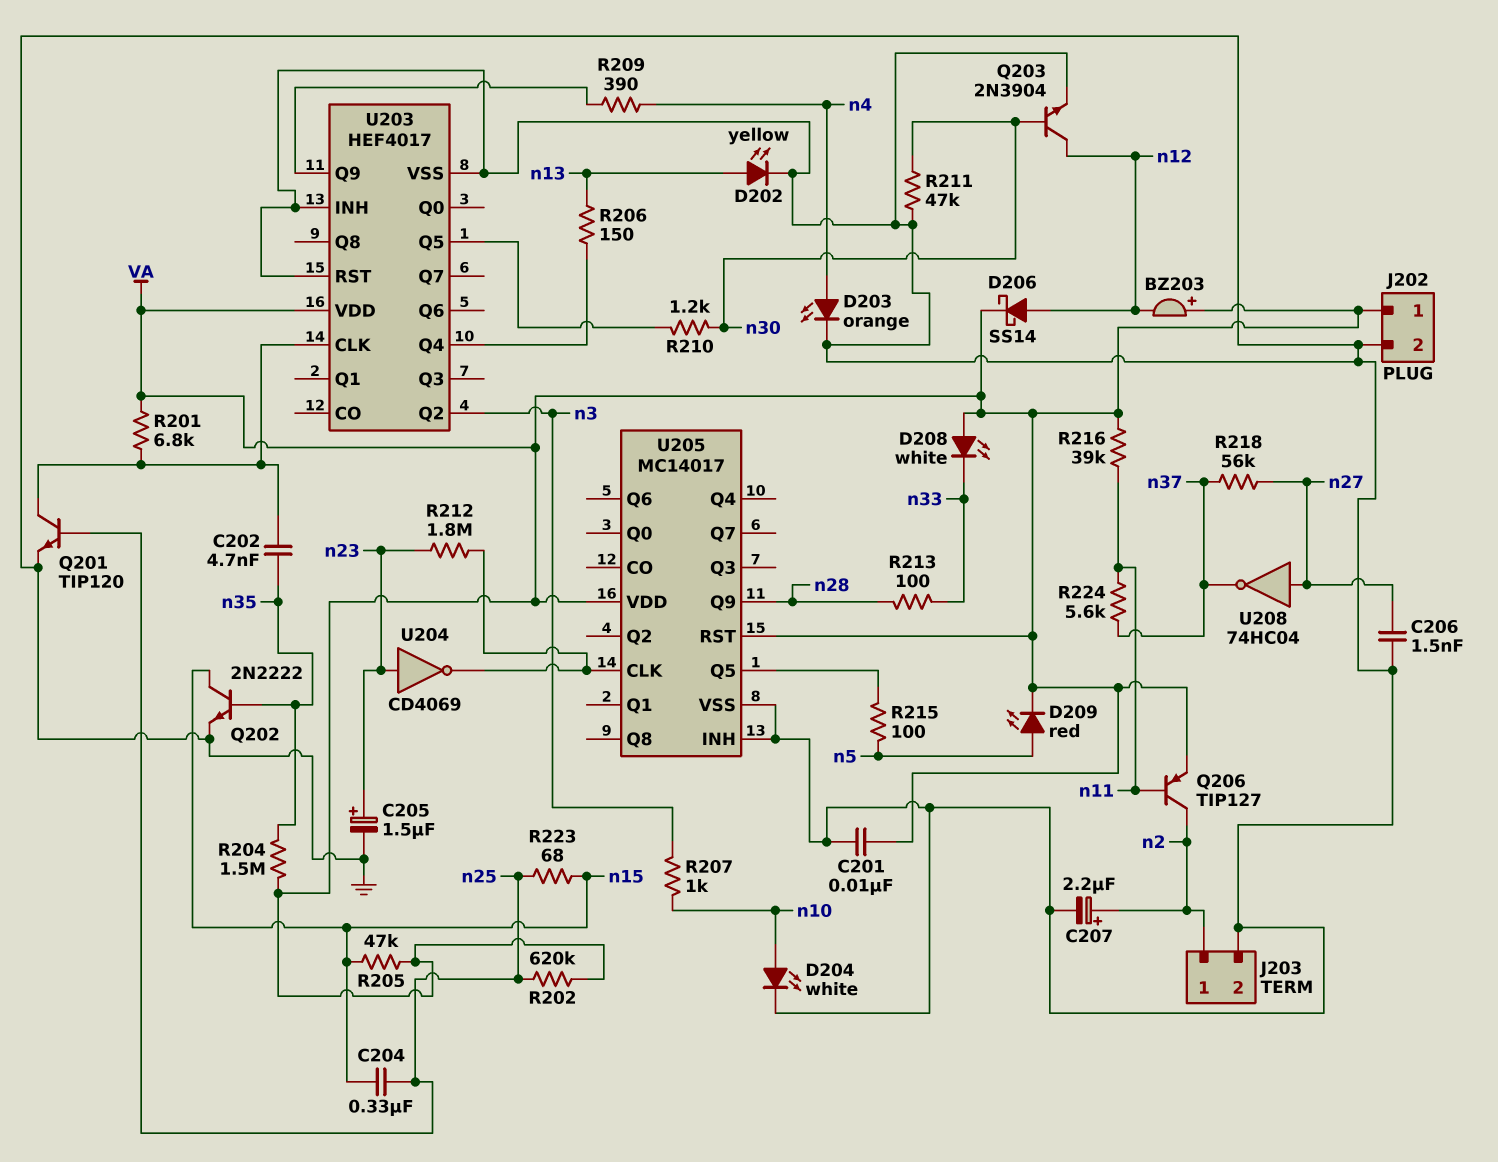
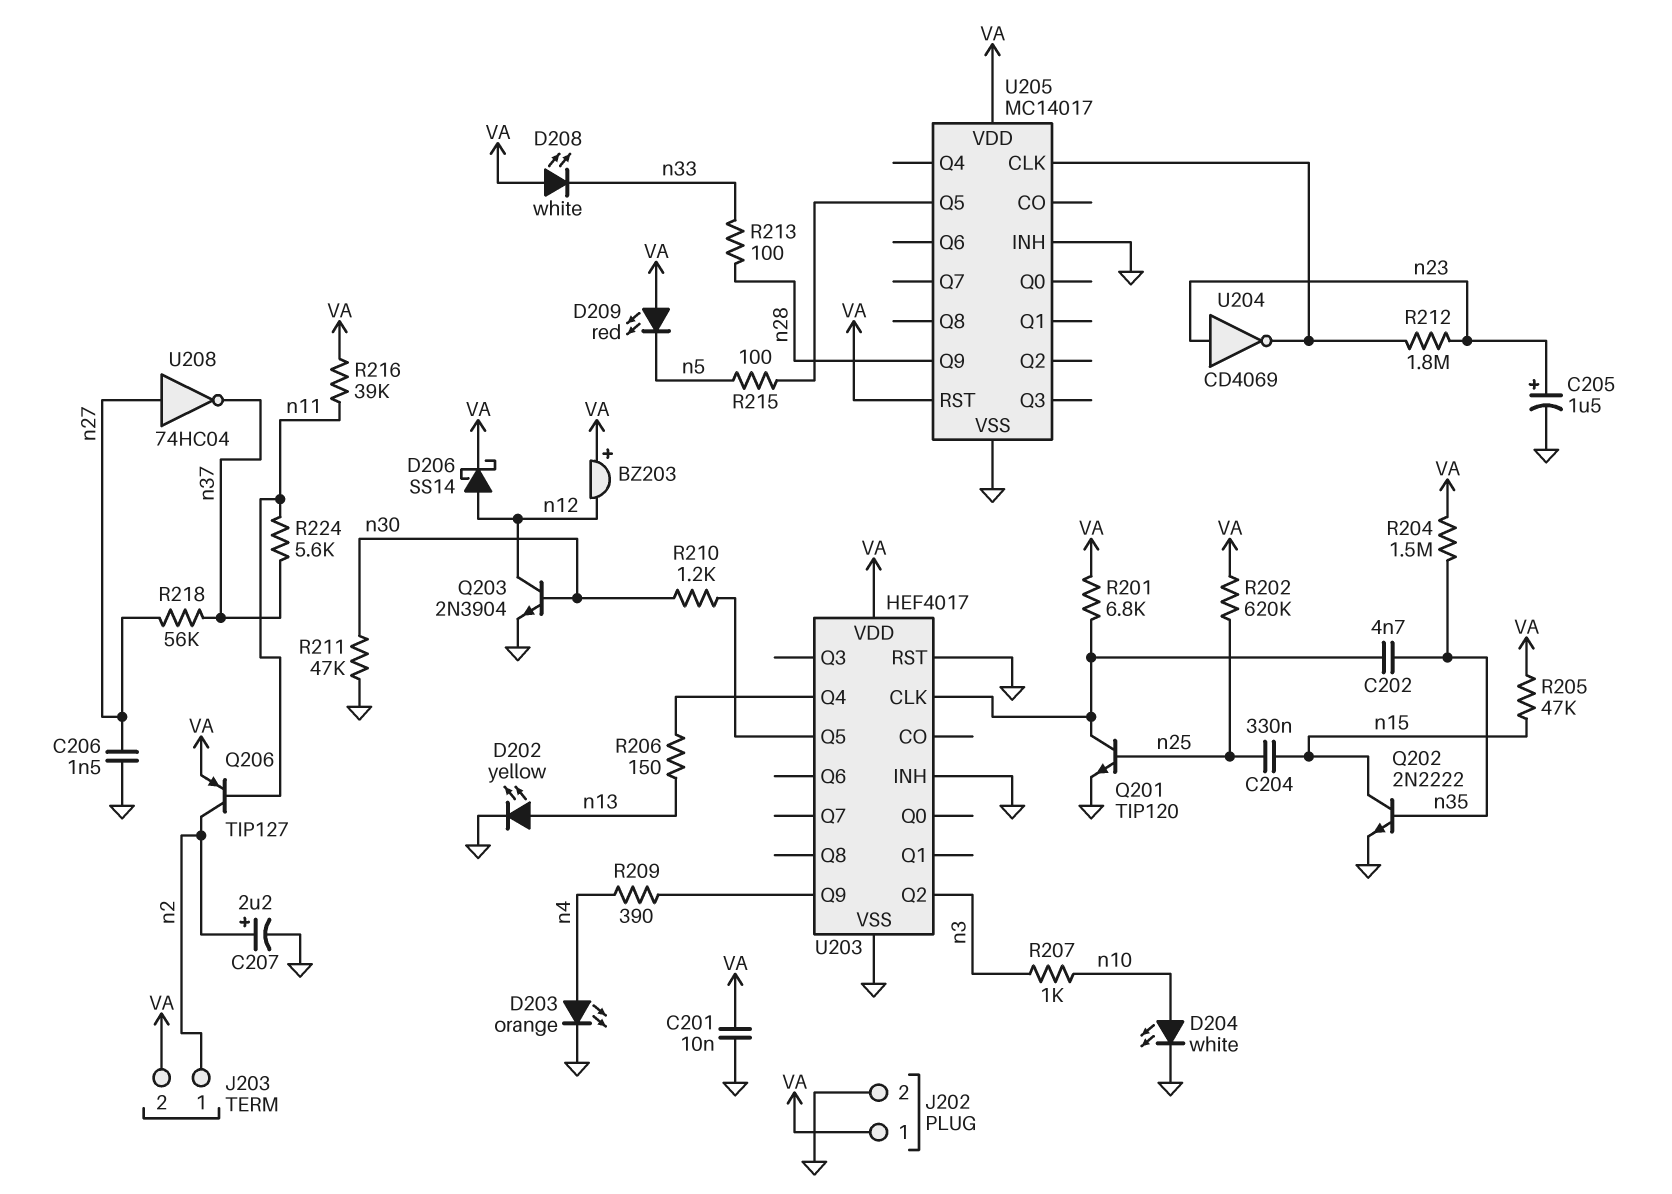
D209: LED red (A n5, K VA) -> LED red (A VA, K n5)
J203 pin 2: GND -> VA
R223: 68 (n15, n25) -> none

